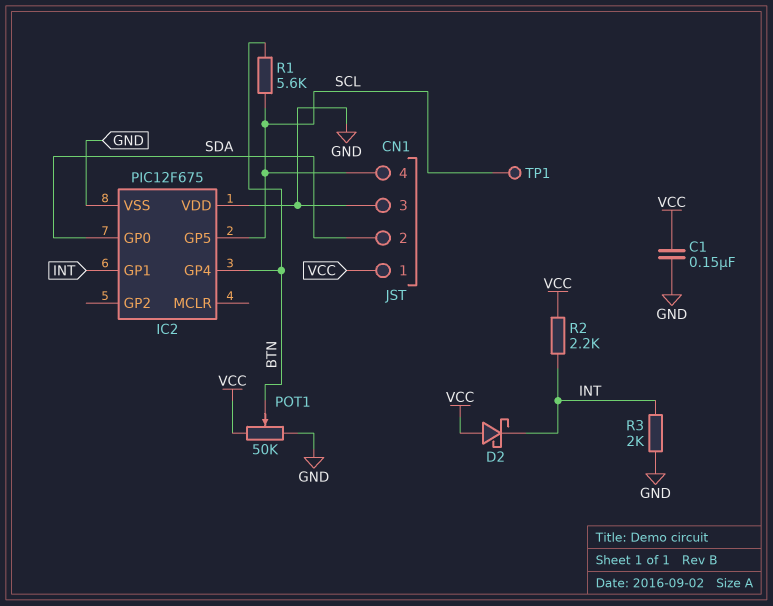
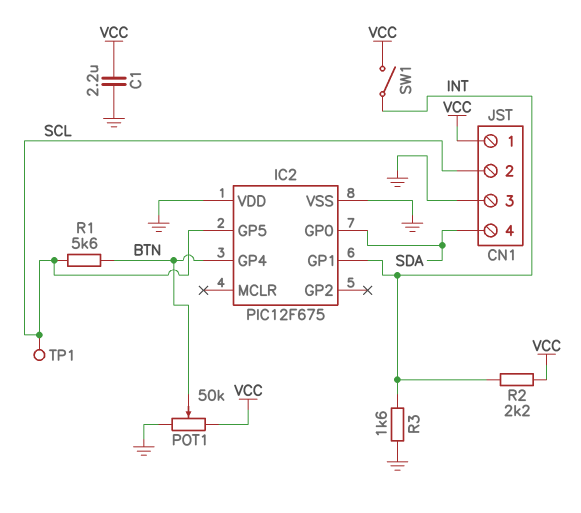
C1: 150nF (GND, VCC) -> 2.2uF (GND, VCC)
CN1 pin 2: SDA -> SCL
CN1 pin 4: SCL -> SDA
D2: schottky (A VCC, K INT) -> none
R3: 2k (GND, INT) -> 1.6k (GND, INT)
SW1: none -> switch (INT, VCC)

